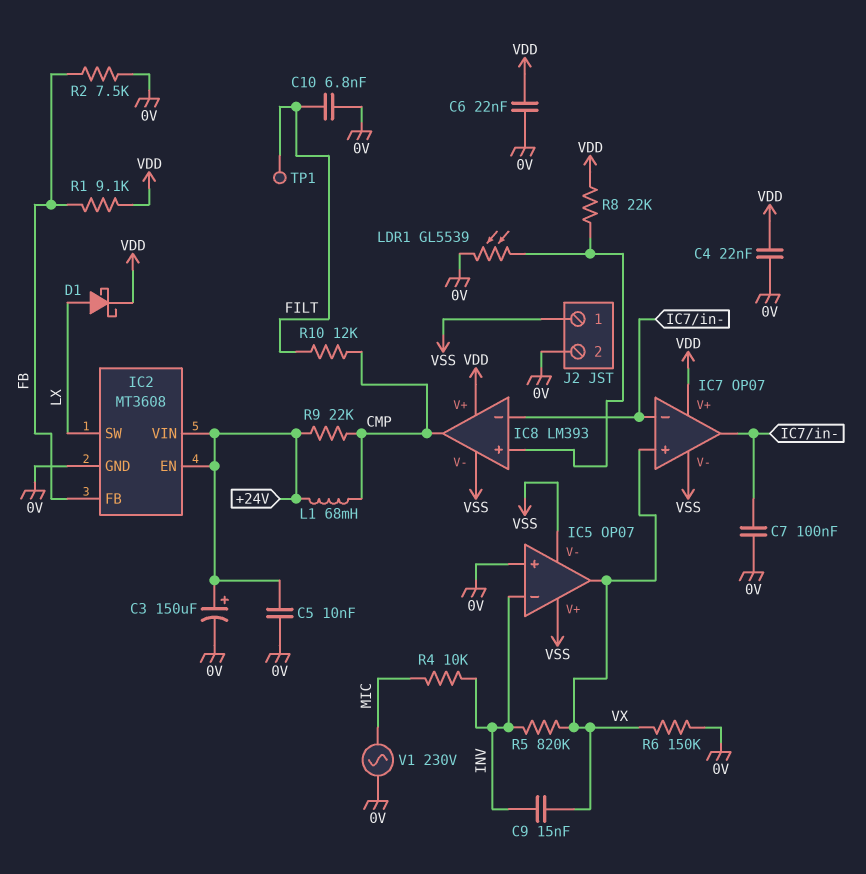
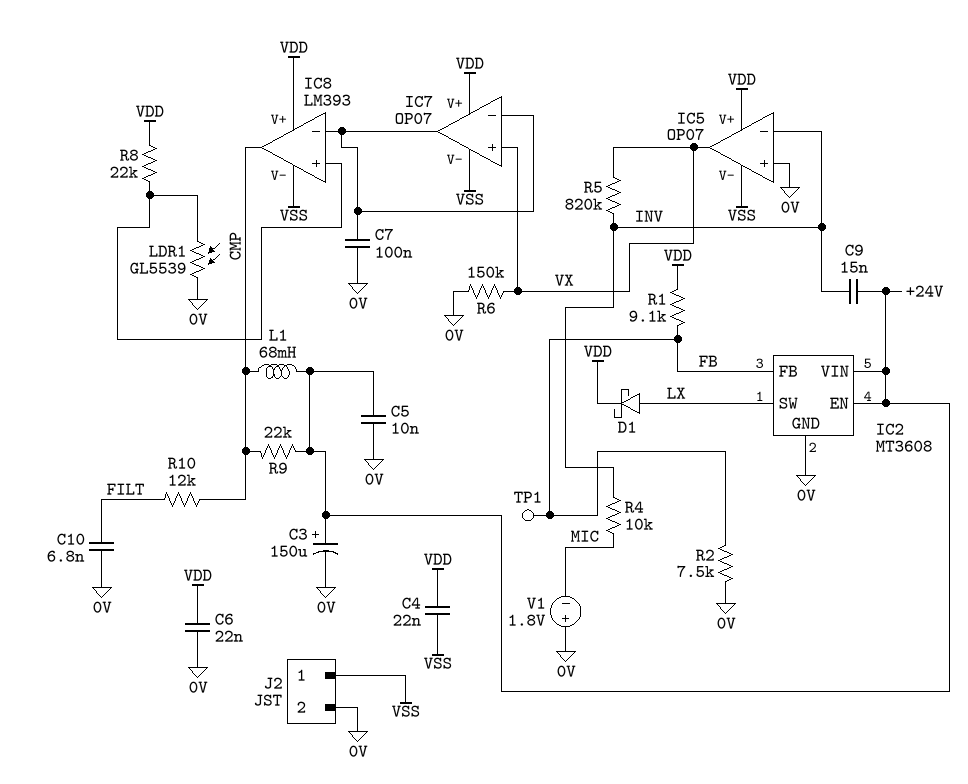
C4: 22nF (0V, VDD) -> 22nF (VDD, VSS)
C9: 15nF (INV, VX) -> 15nF (+24V, INV)
IC5 pin V+: VSS -> VDD
TP1: test point (FILT) -> test point (FB)
V1: AC 230V (0V, MIC) -> 1.8V (plus 0V, minus MIC)

